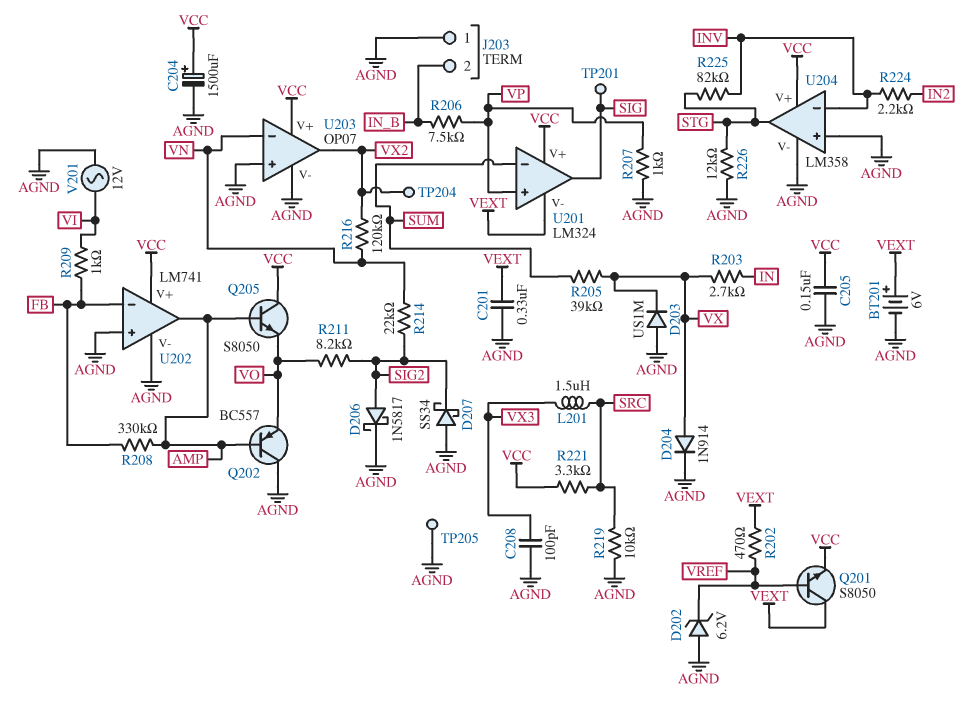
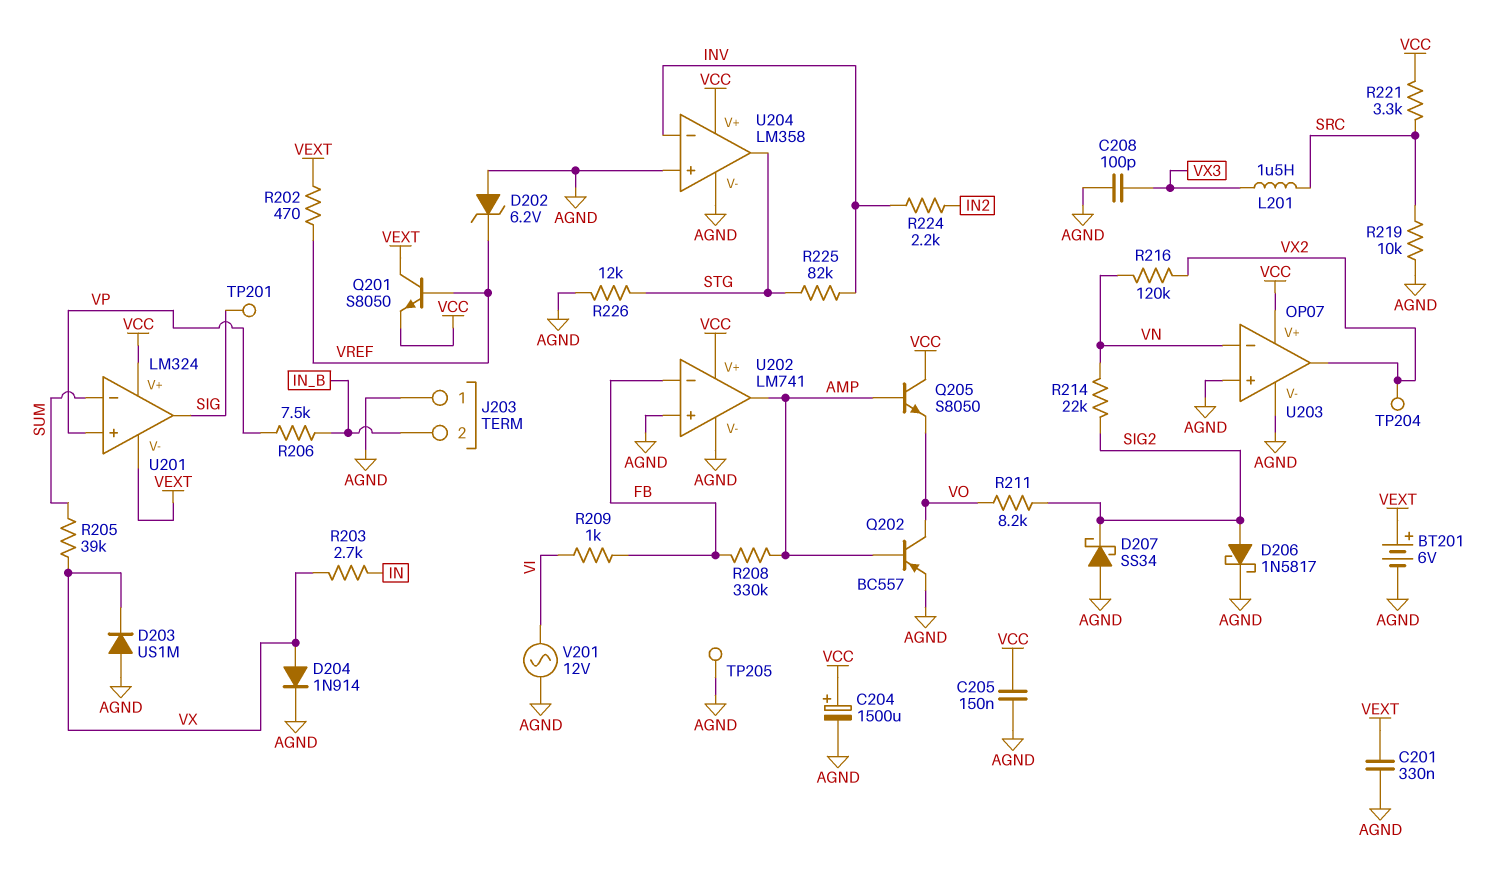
Q202: PNP BC557 (B AMP, C AGND, E VO) -> PNP BC557 (B AMP, C VO, E AGND)
R207: 1k (AGND, VP) -> none

